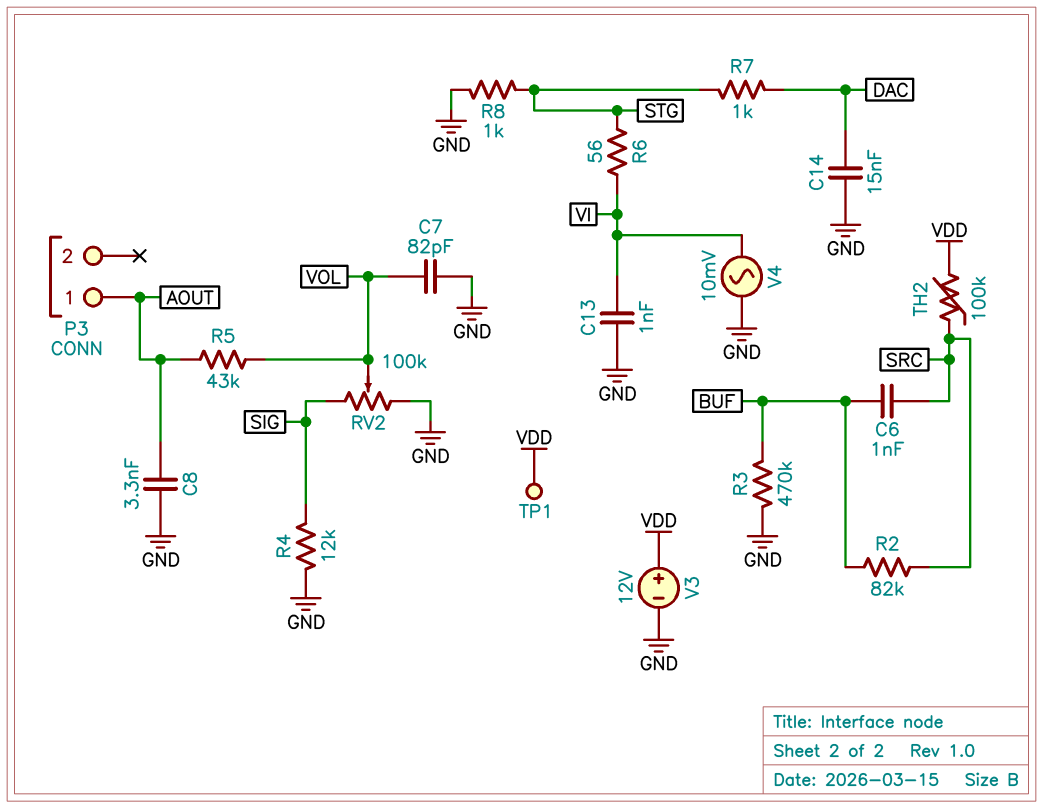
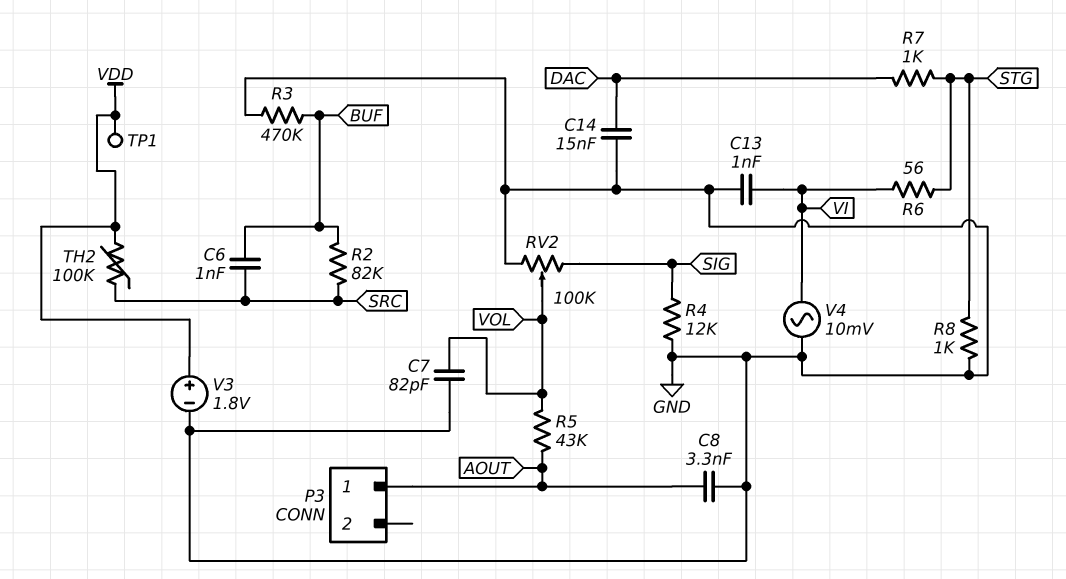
V3: 12V (plus VDD, minus GND) -> 1.8V (plus VDD, minus GND)

